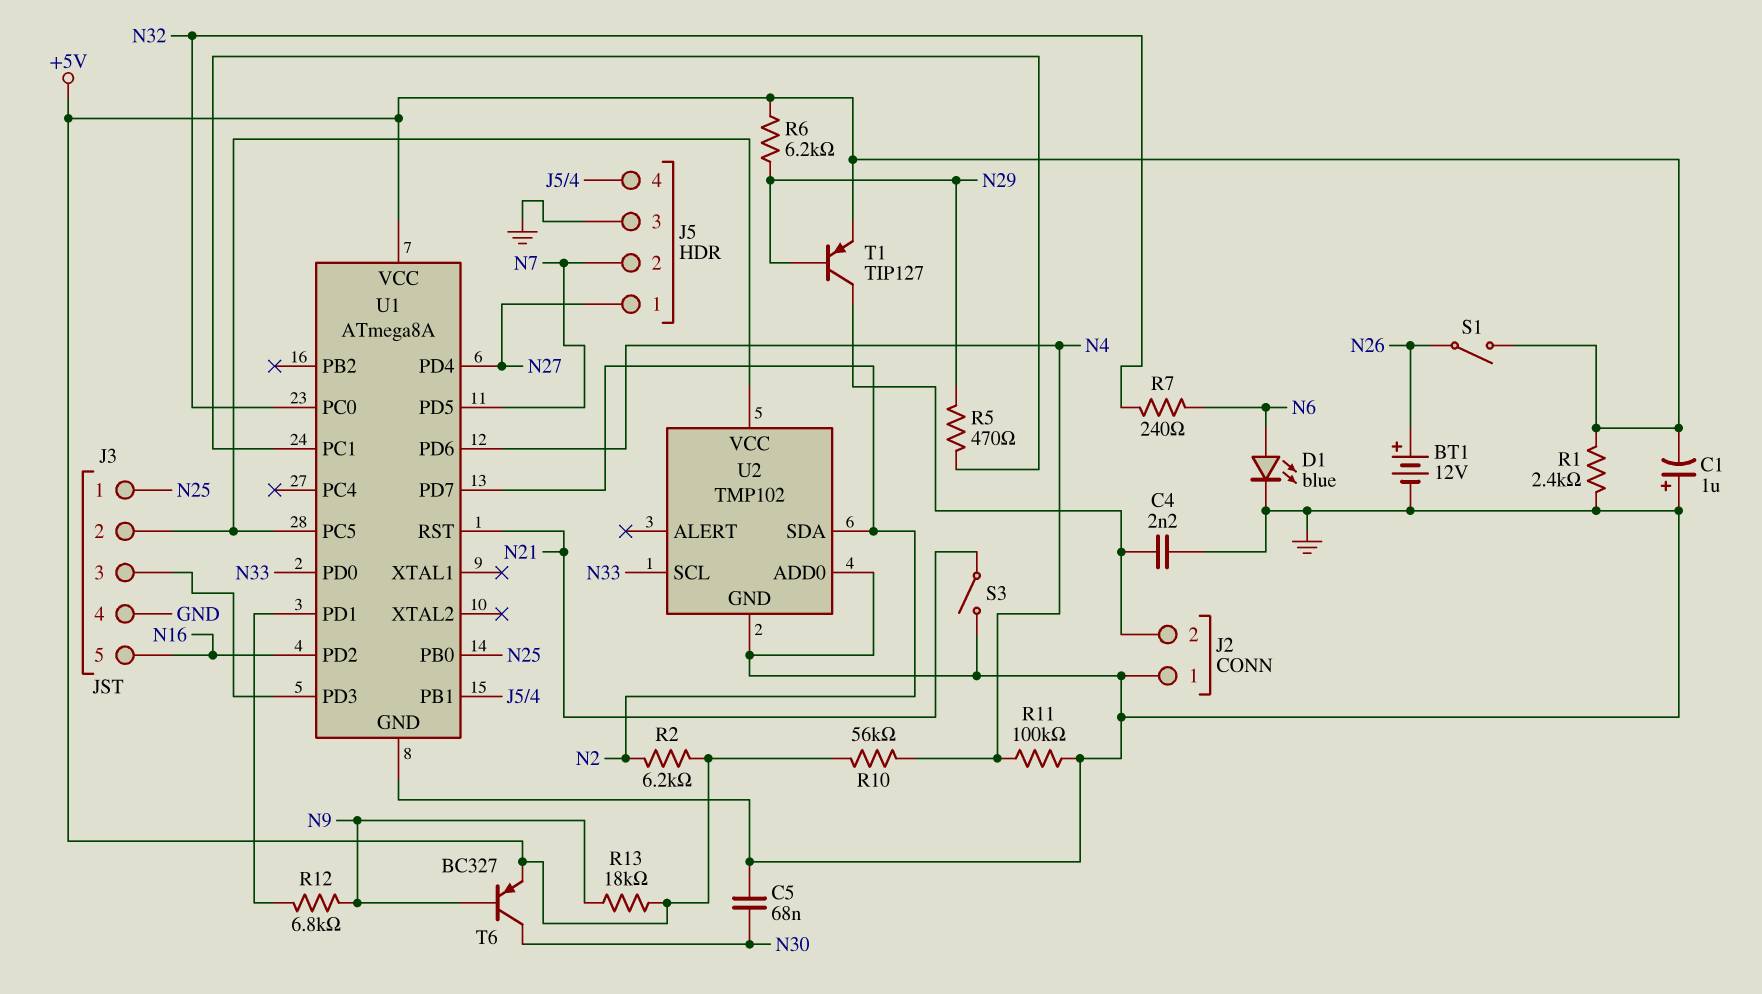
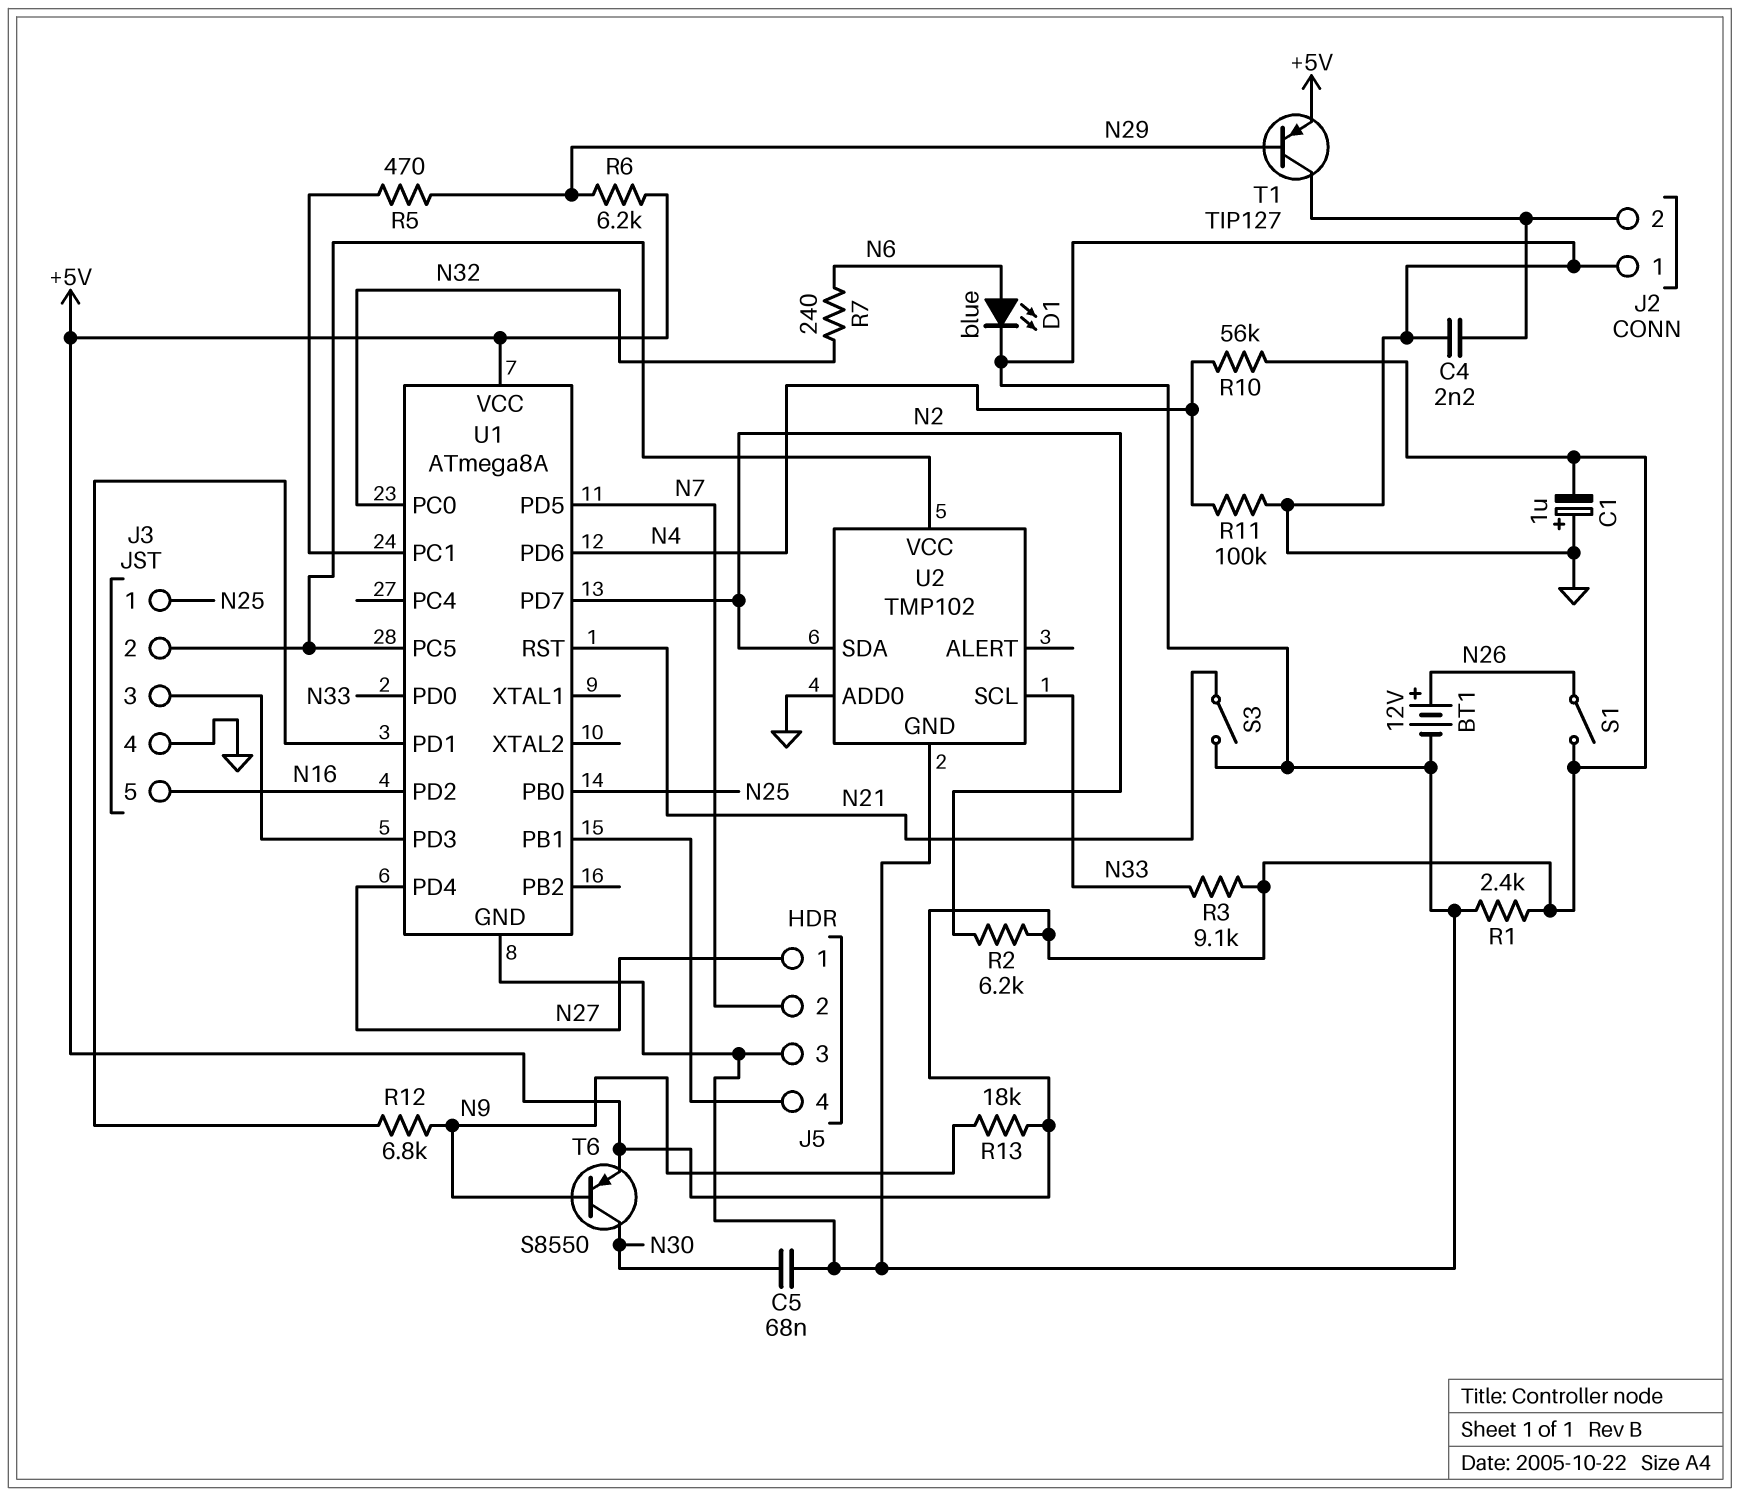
R3: none -> 9.1k (+5V, N33)
T6: PNP BC327 (B N9, C N30, E +5V) -> PNP S8550 (B N9, C N30, E +5V)

